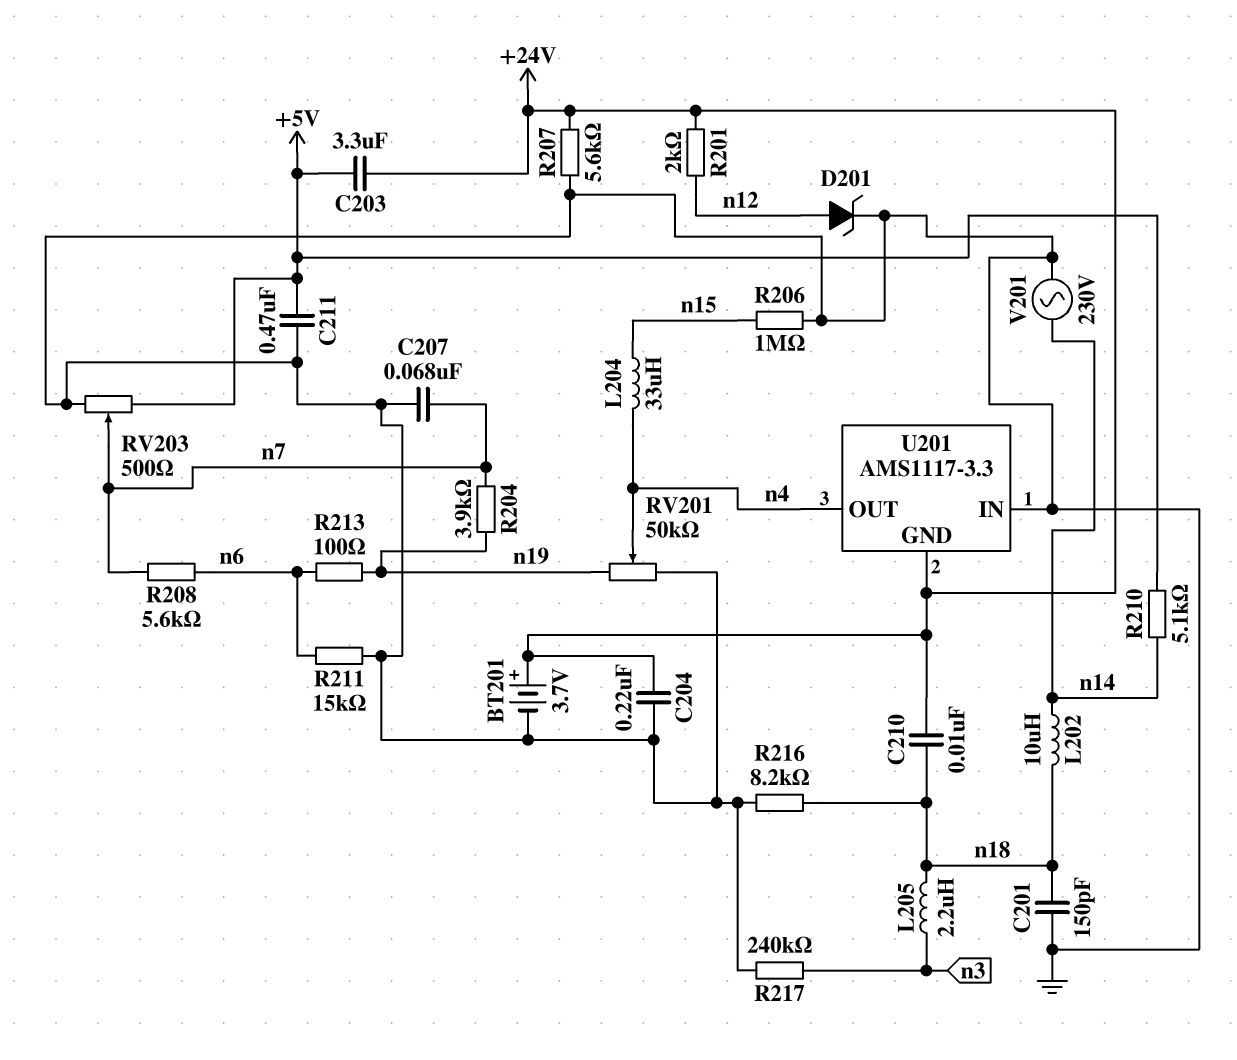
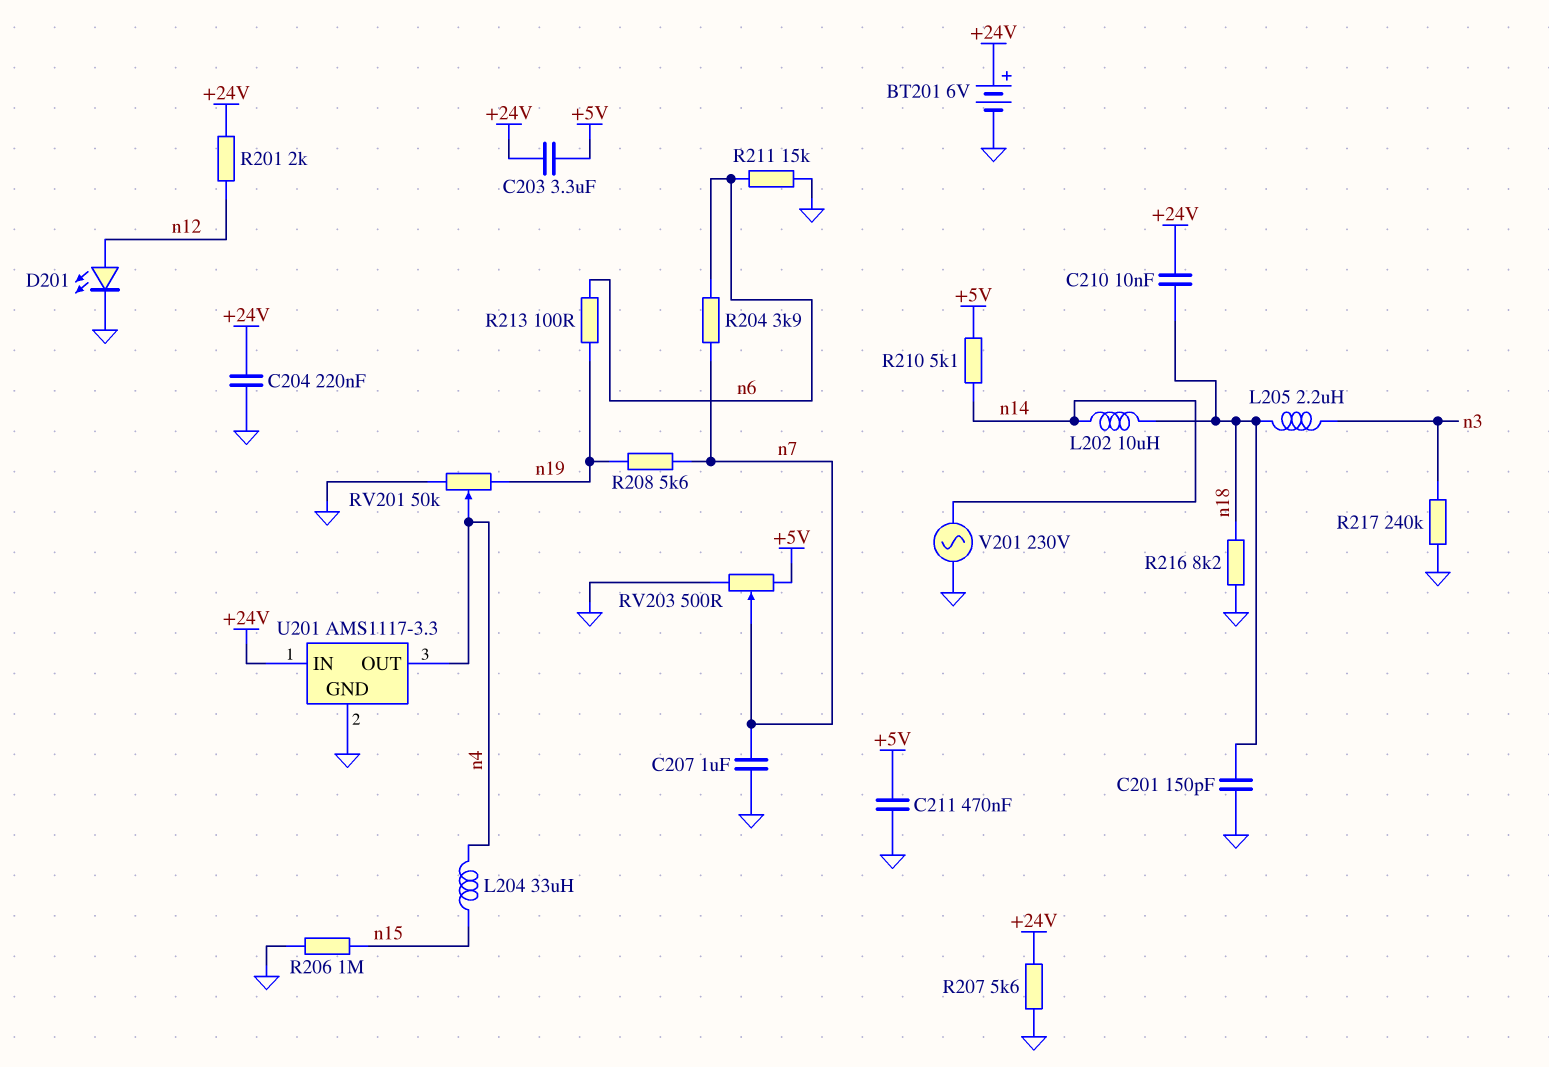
BT201: 3.7V (plus +24V, minus GND) -> 6V (plus +24V, minus GND)
C207: 68nF (GND, n7) -> 1uF (GND, n7)
D201: zener (A n12, K GND) -> LED (A n12, K GND)
R204: 3.9k (n7, n19) -> 3.9k (n6, n7)
R208: 5.6k (n6, n7) -> 5.6k (n7, n19)
U201 pin GND: +24V -> GND
U201 pin IN: GND -> +24V

